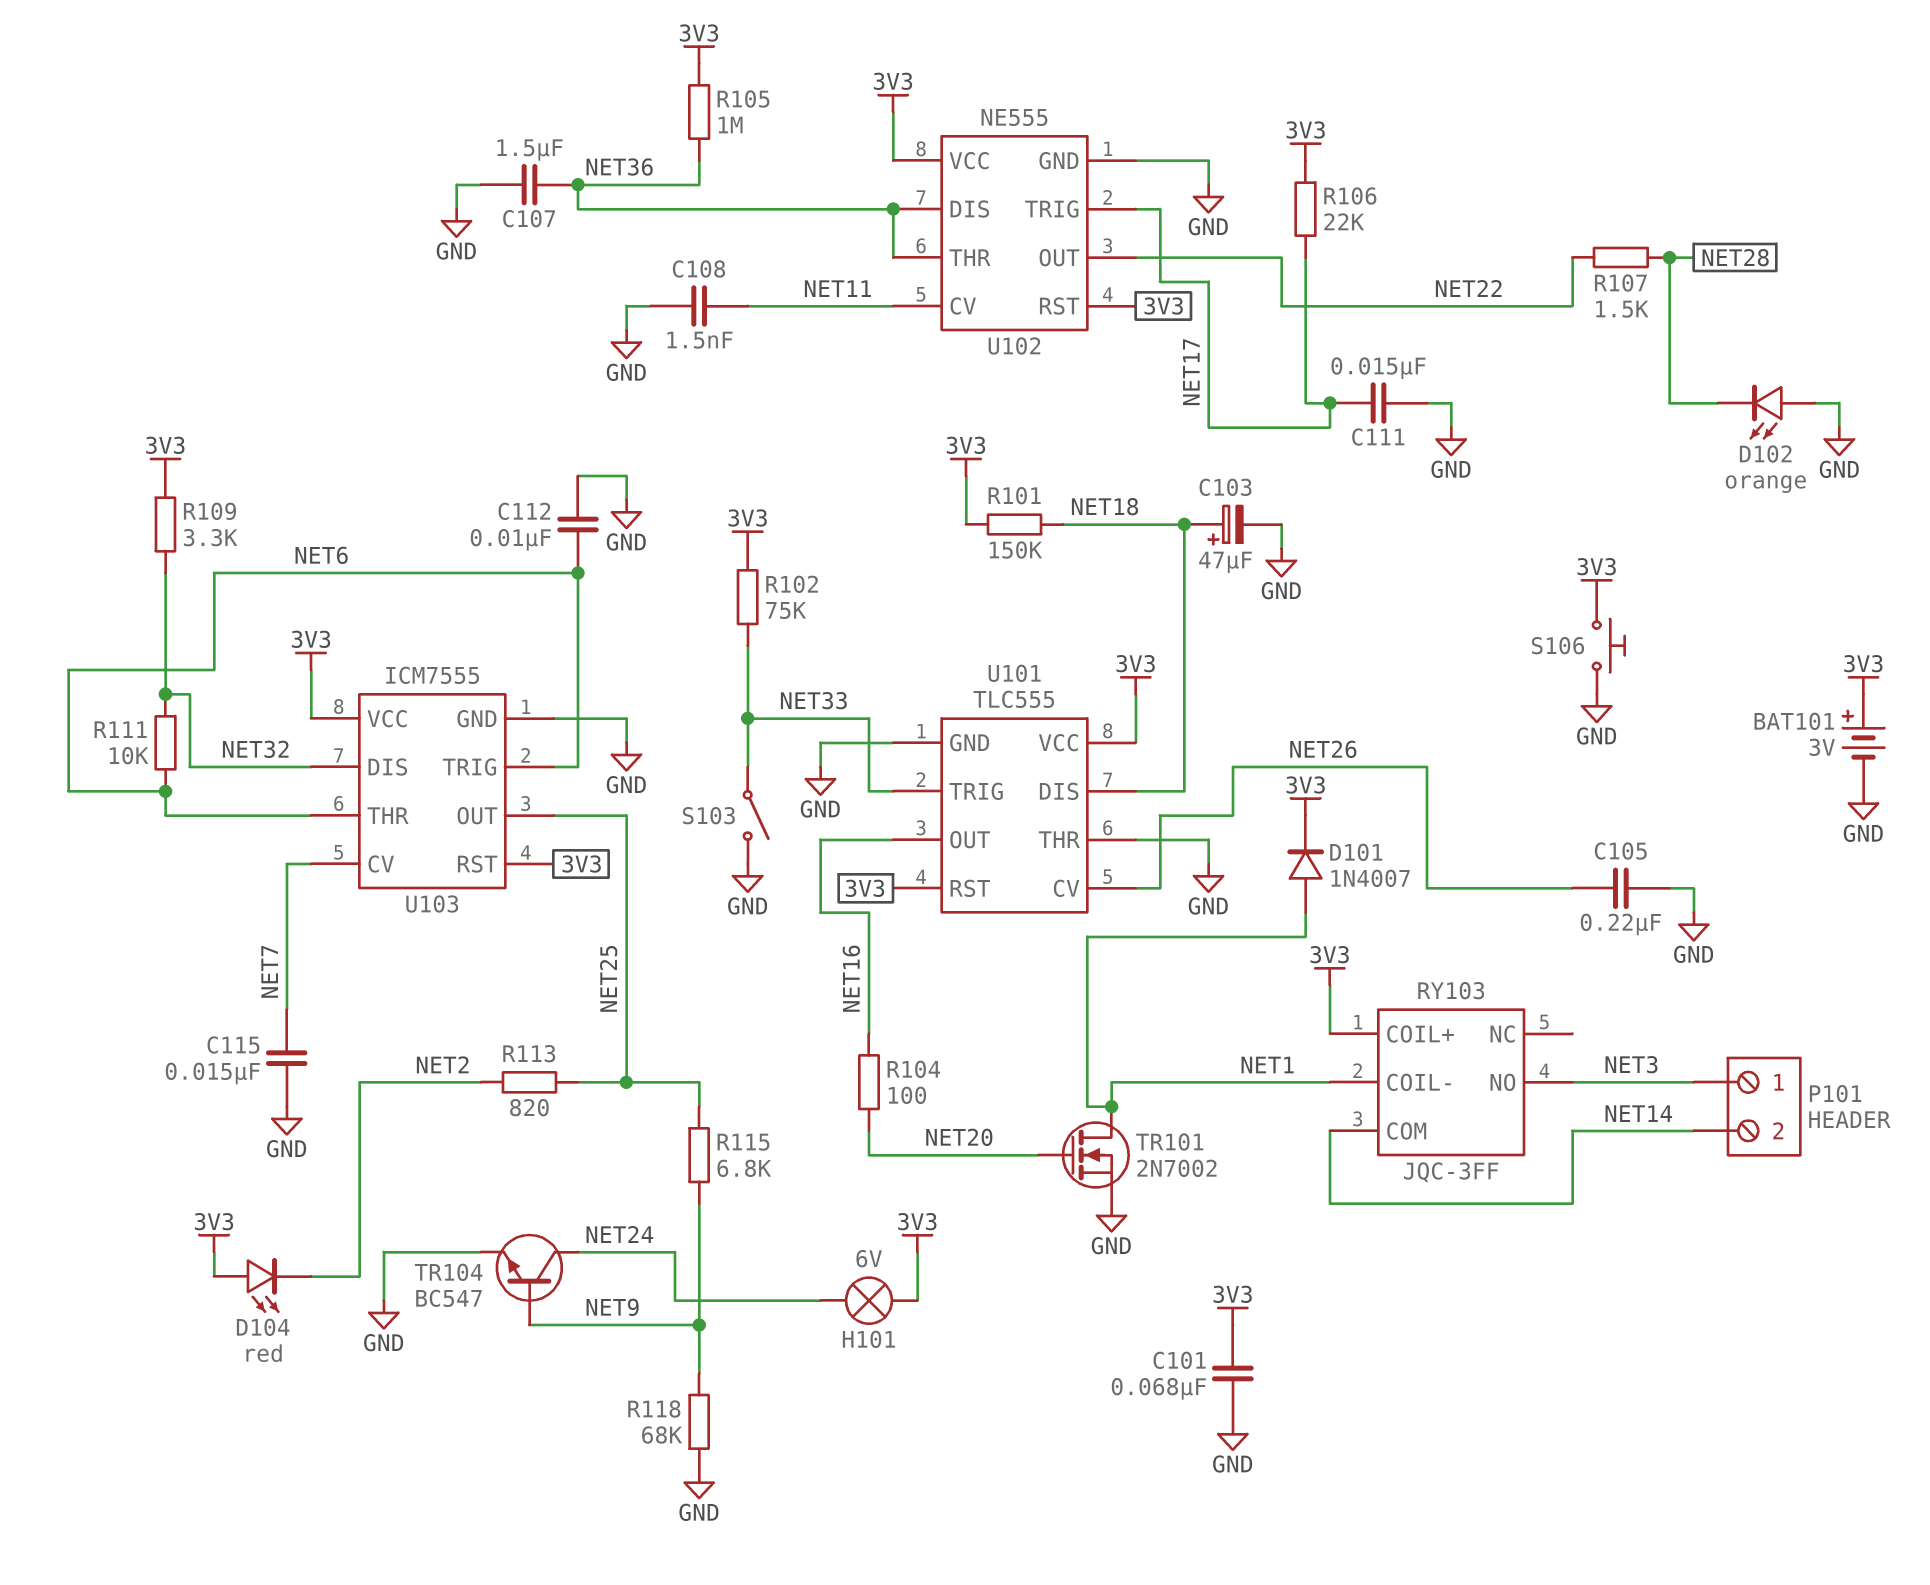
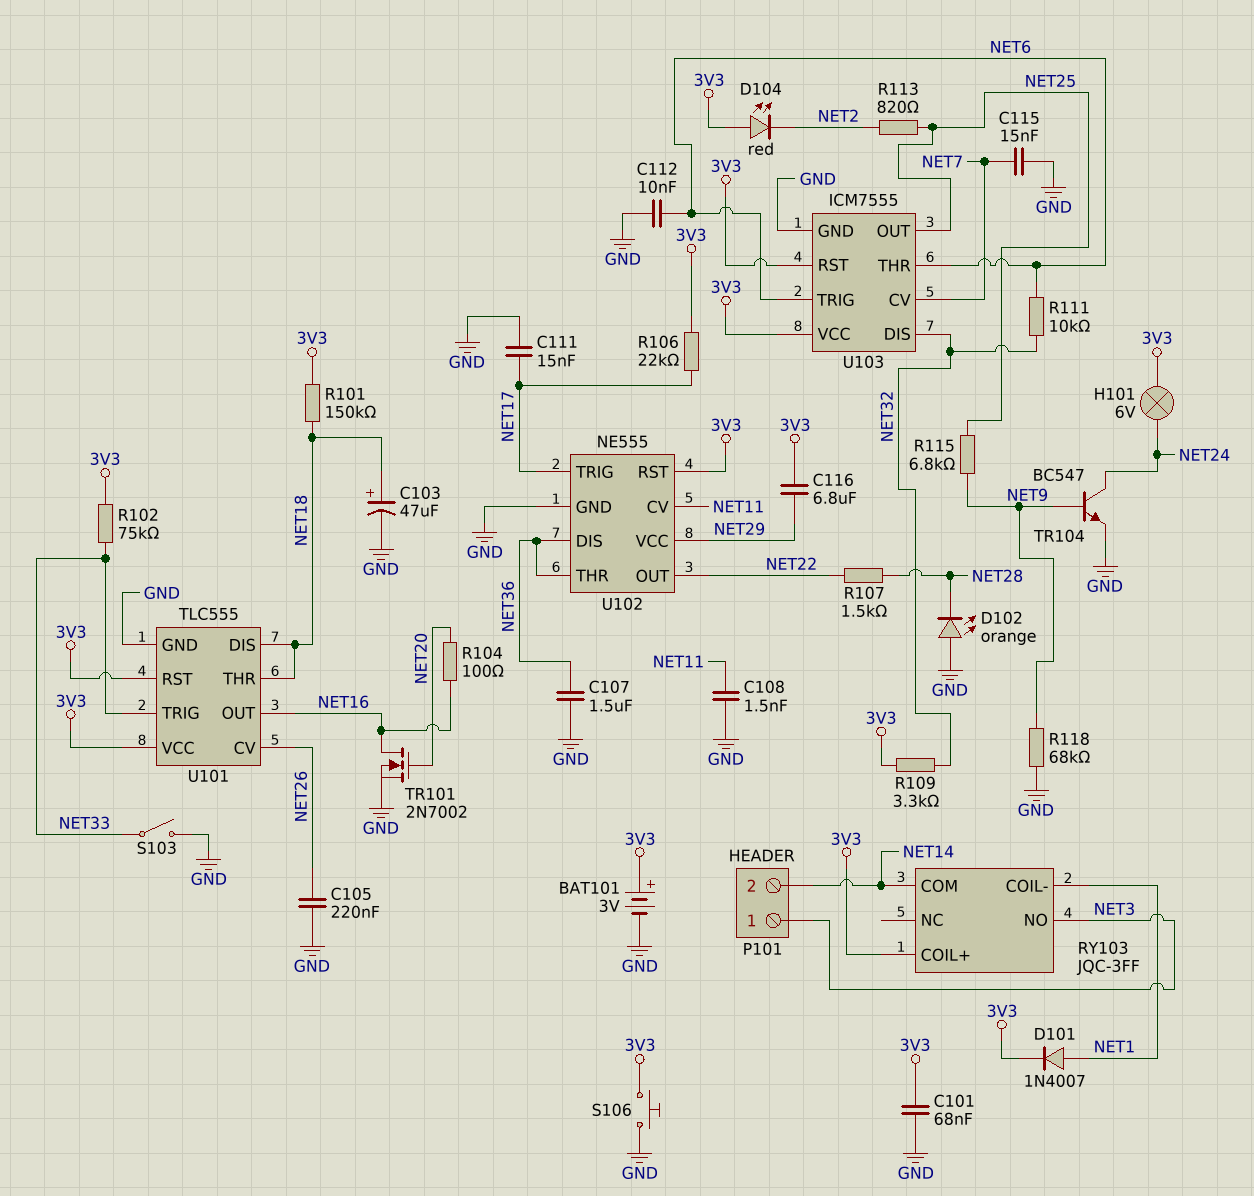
C116: none -> 6.8uF (3V3, NET29)
R105: 1M (3V3, NET36) -> none
TR101: NMOS 2N7002 (G NET20, D NET1, S GND) -> NMOS 2N7002 (G NET20, D NET16, S GND)
U101 pin THR: GND -> NET18
U102 pin VCC: 3V3 -> NET29

